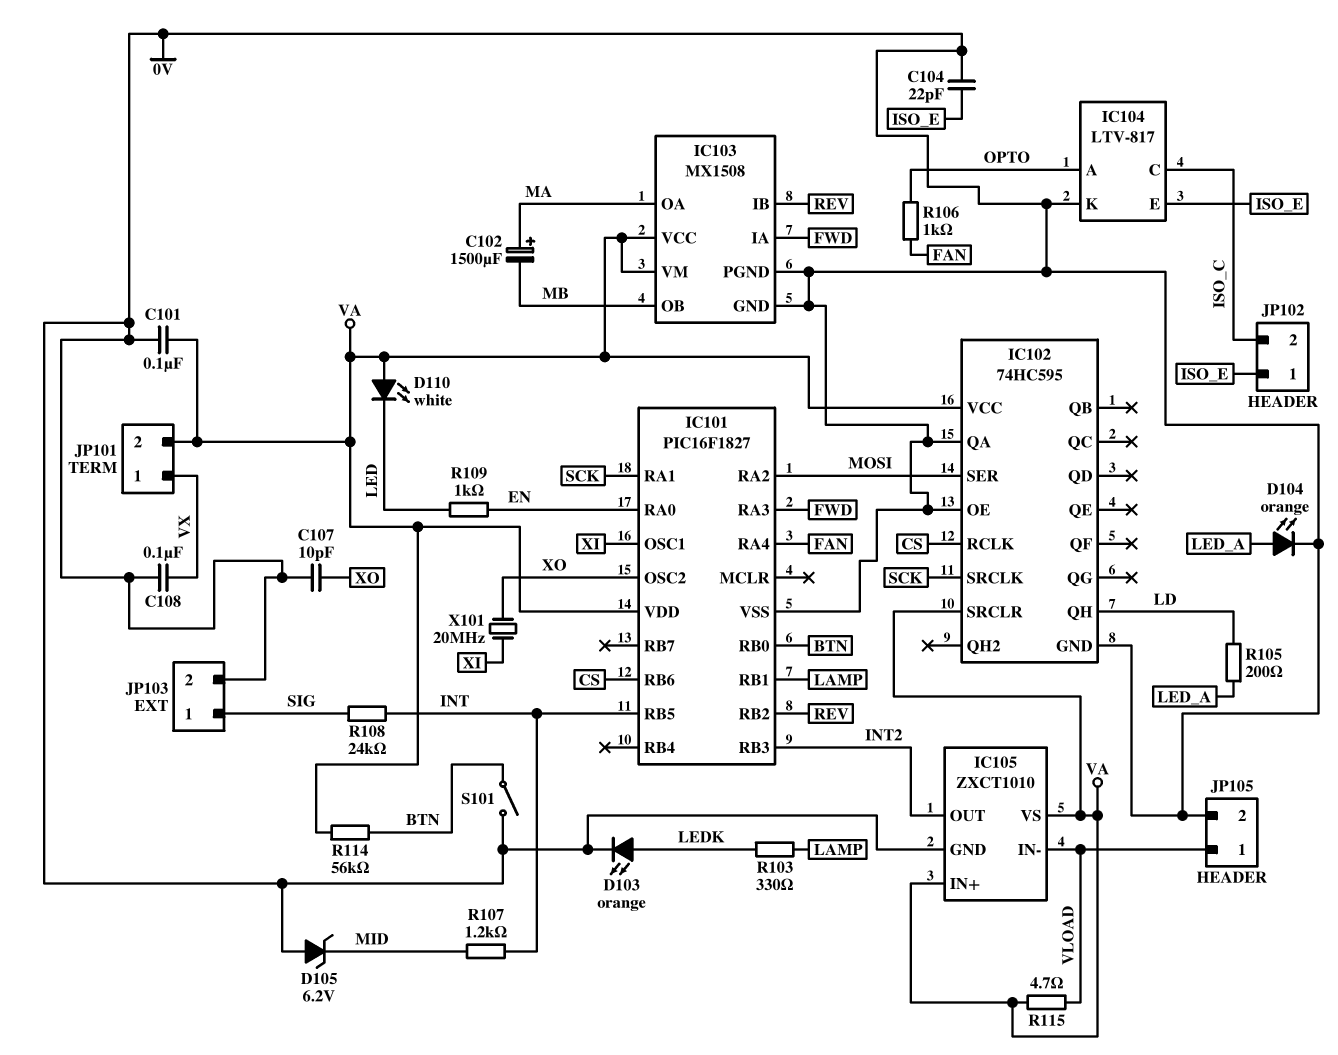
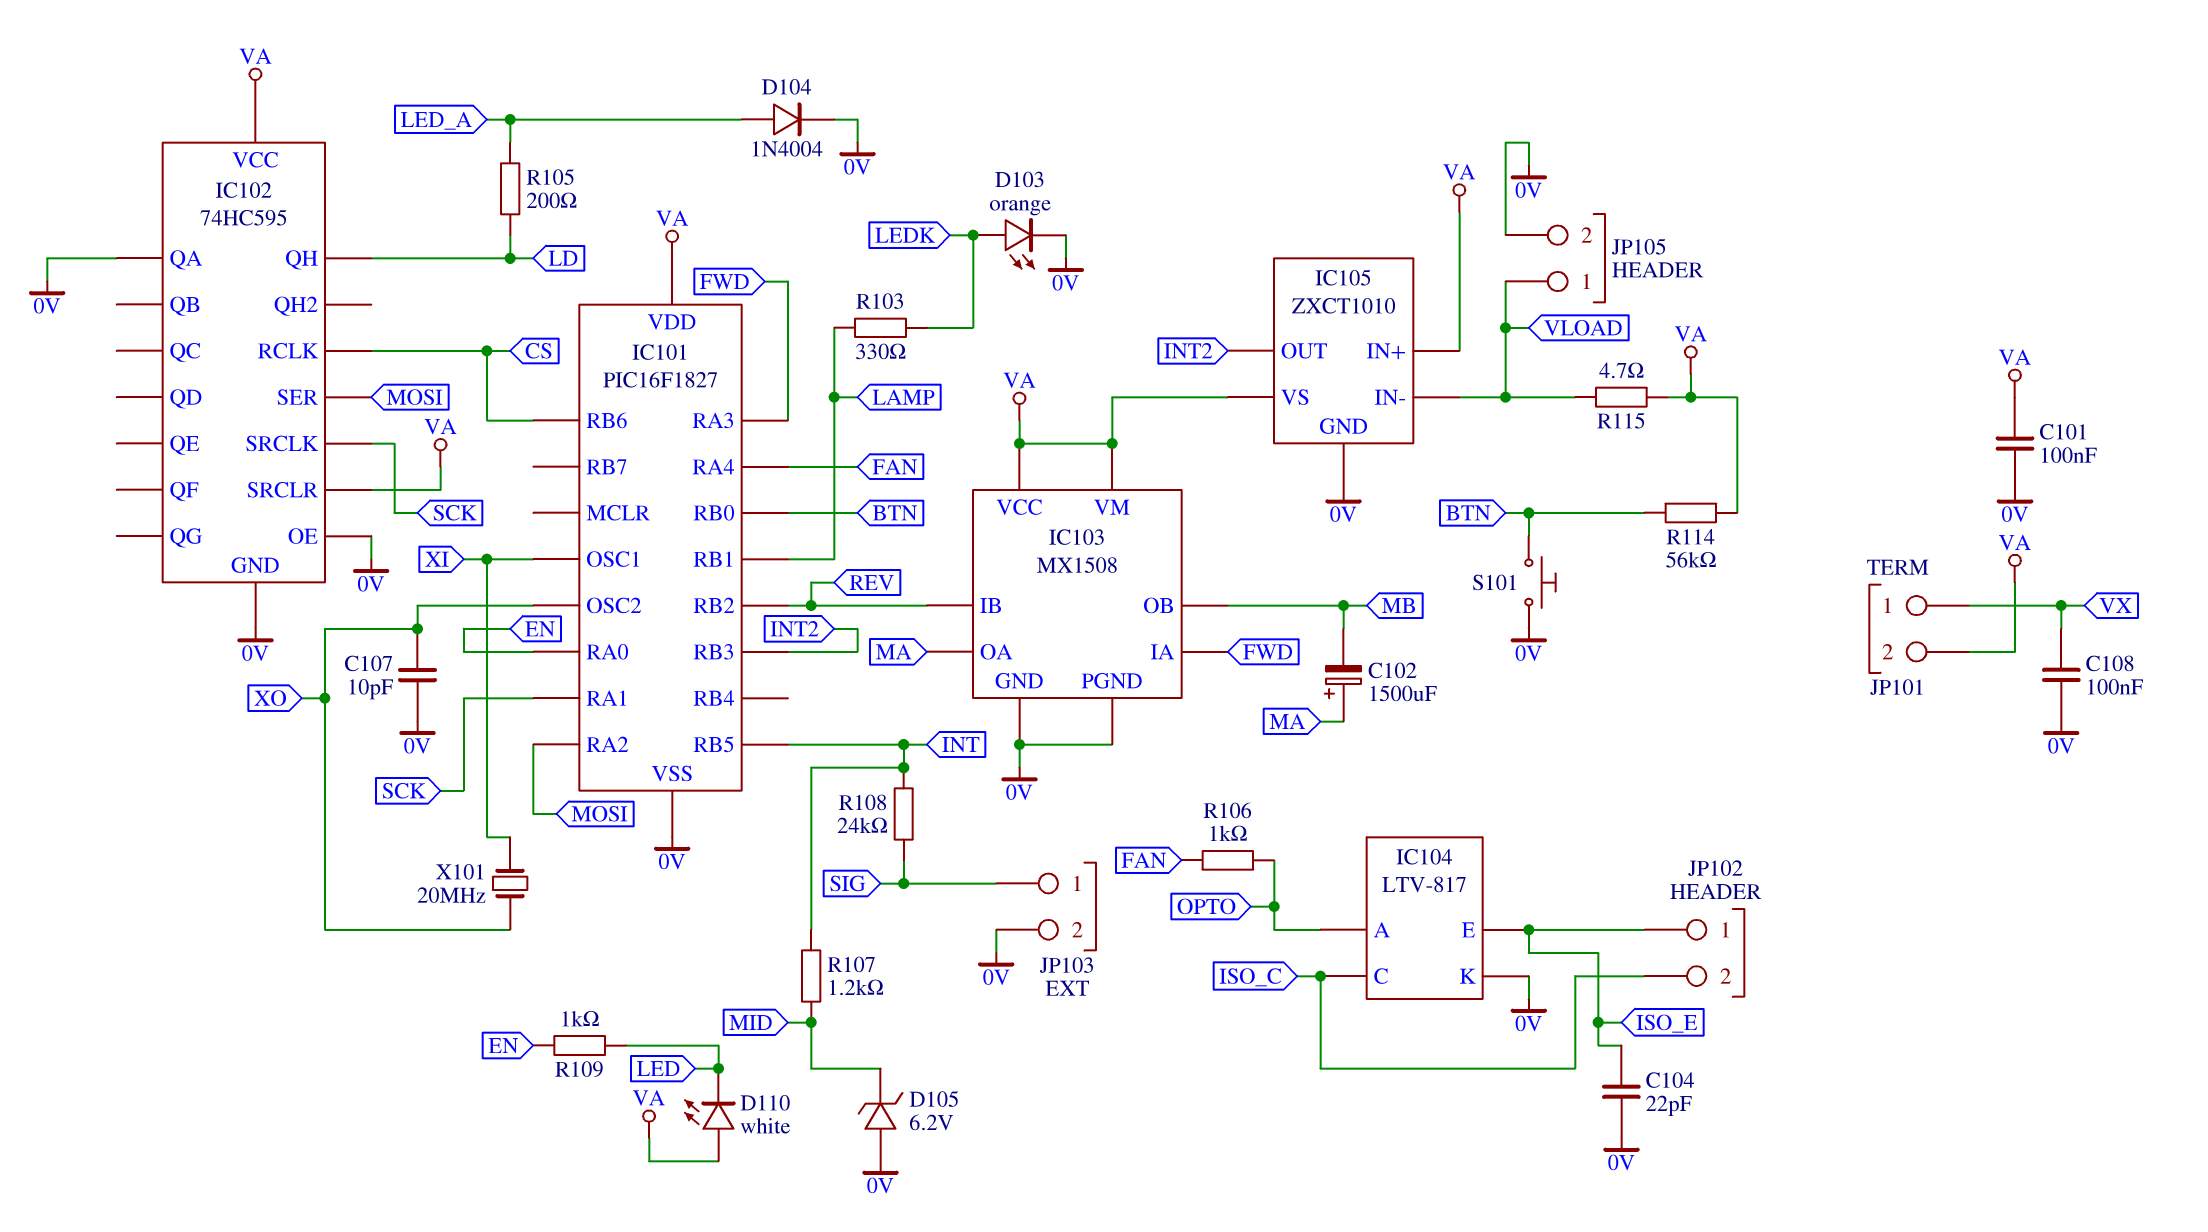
D104: LED orange (A LED_A, K 0V) -> diode 1N4004 (A LED_A, K 0V)
S101: switch (0V, BTN) -> button (0V, BTN)

